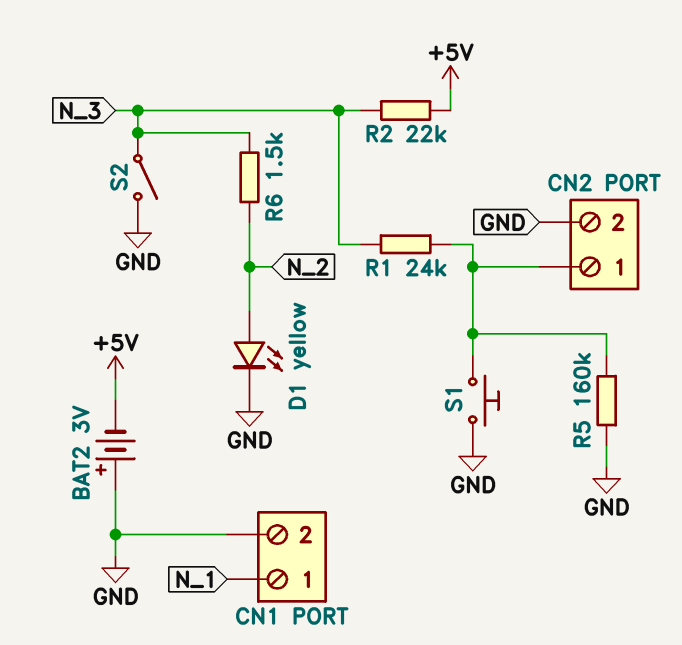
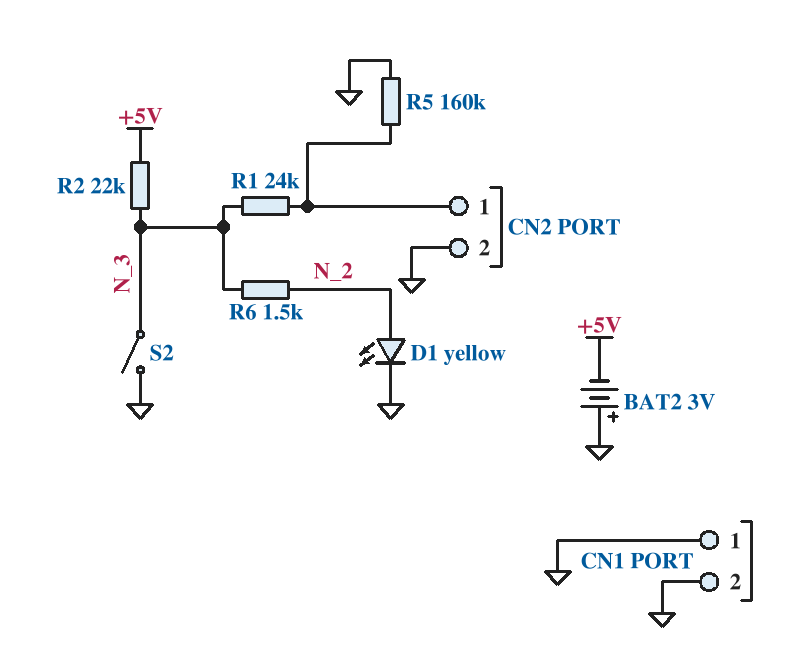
CN1 pin 1: N_1 -> GND
S1: button (CN2/1, GND) -> none

